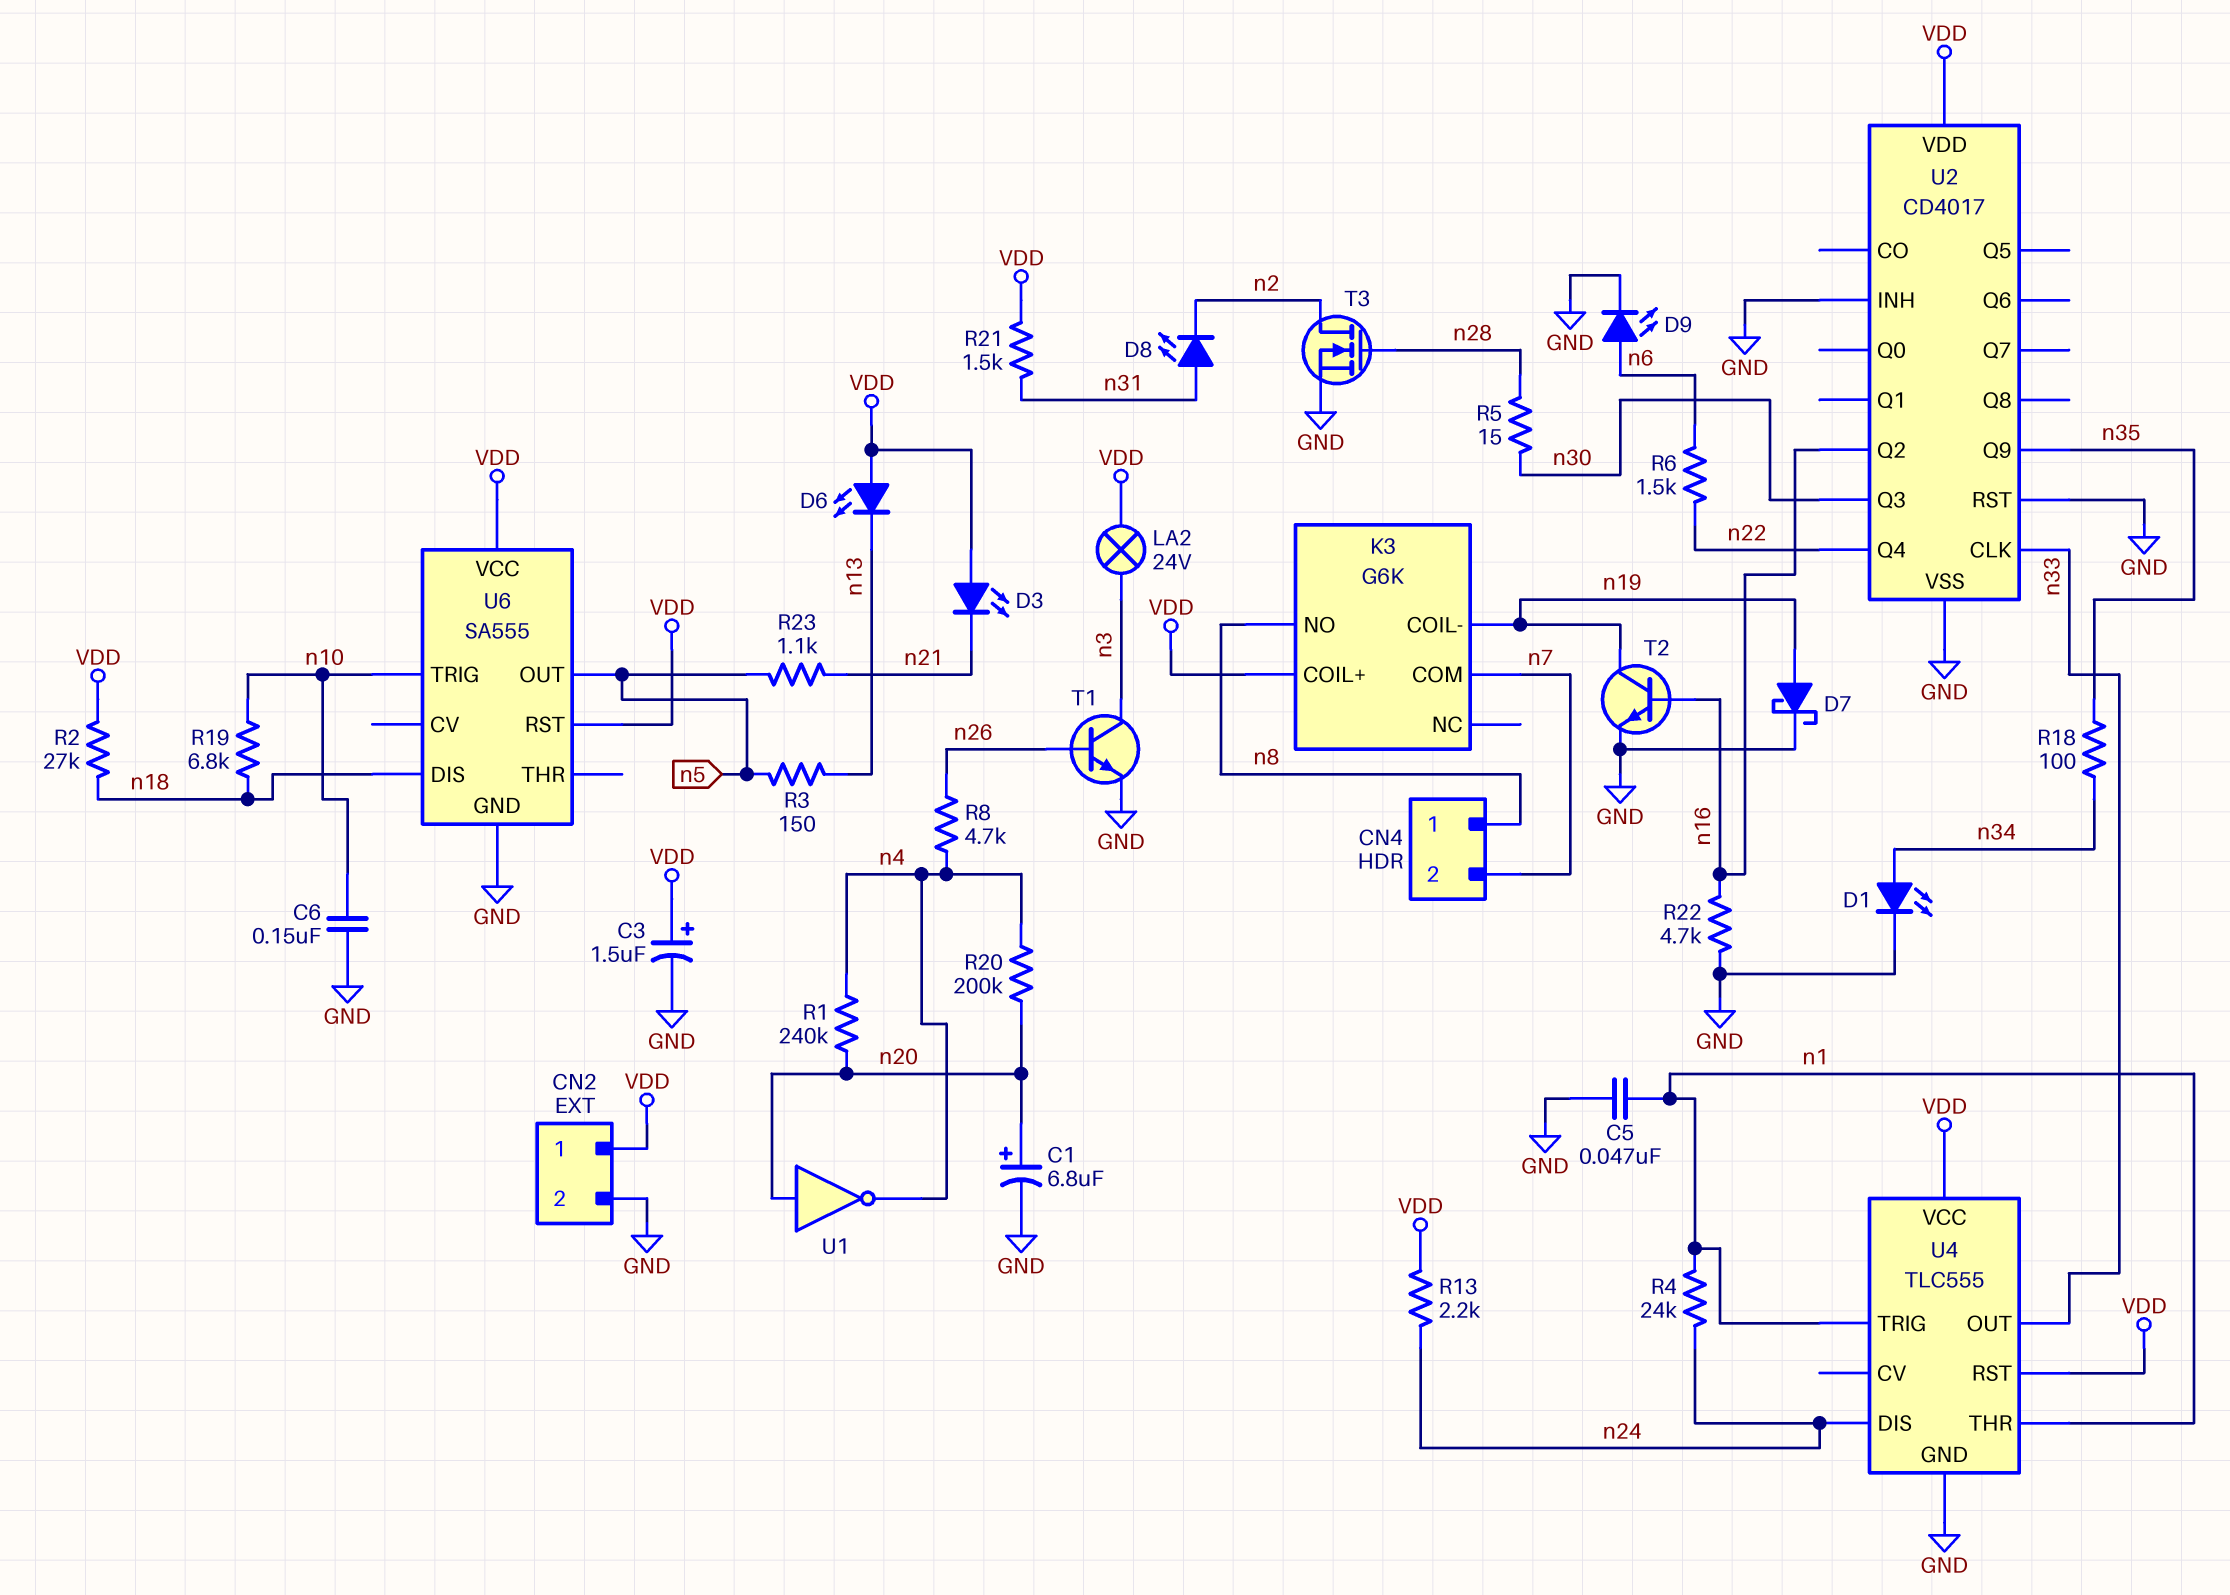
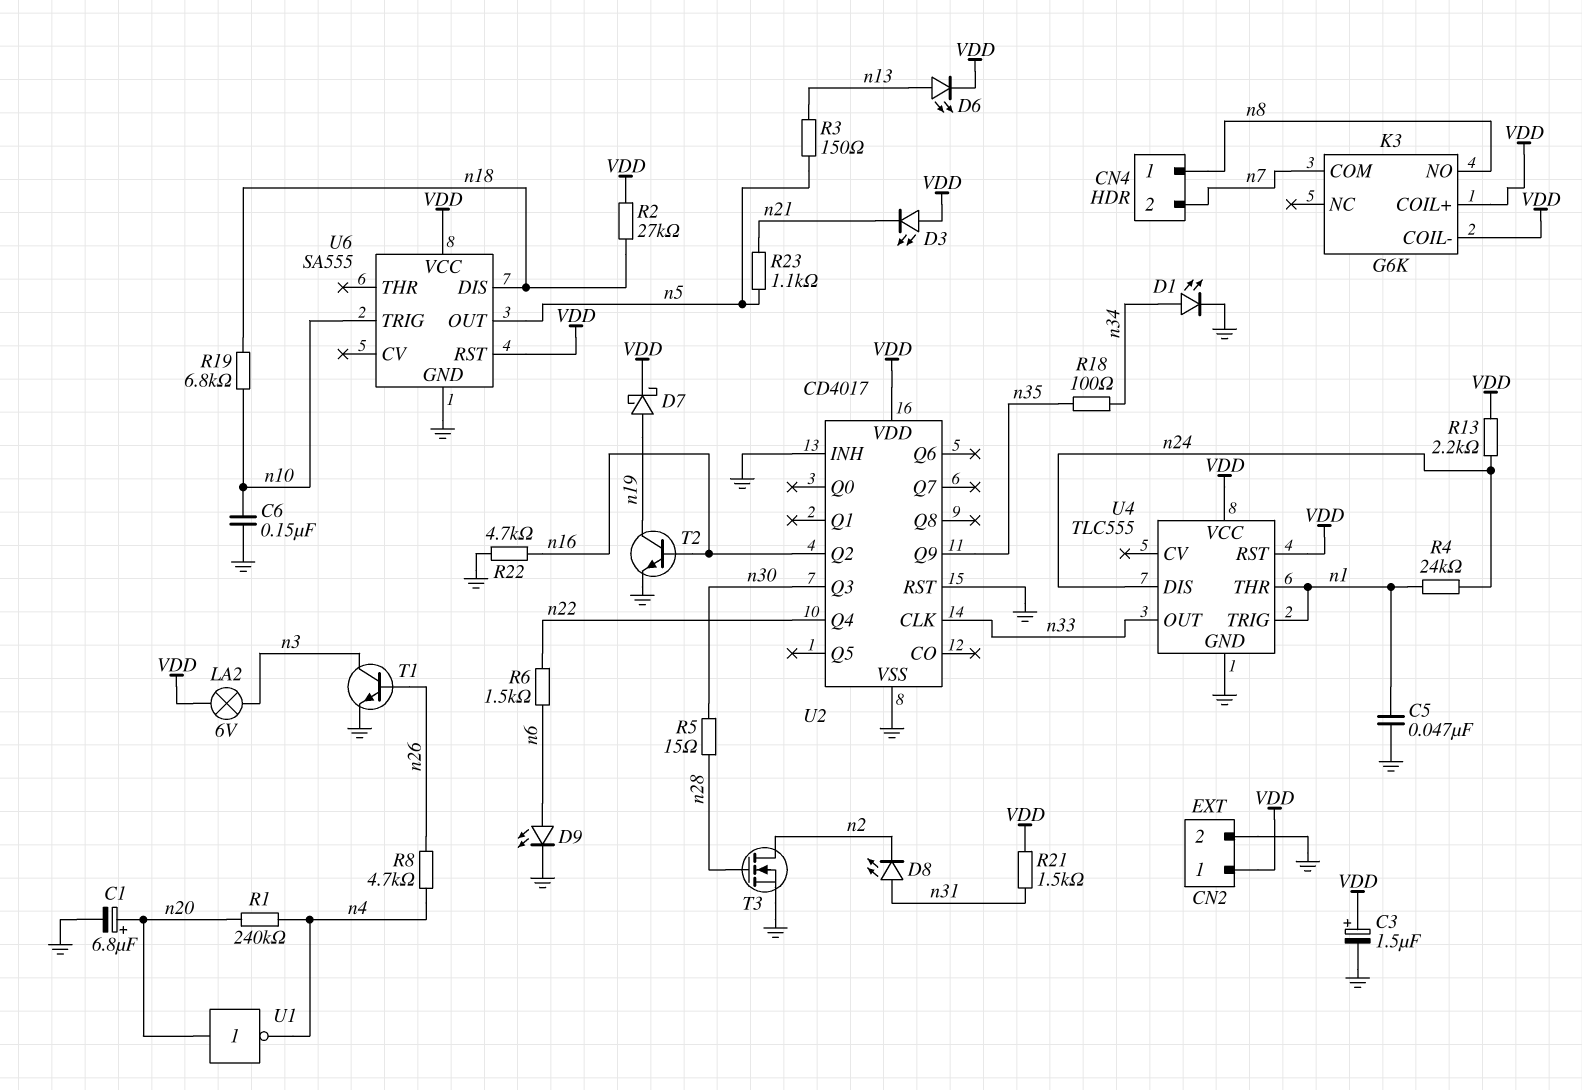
D6: LED (A VDD, K n13) -> LED (A n13, K VDD)
D7: schottky (A n19, K GND) -> schottky (A n19, K VDD)
K3 pin COIL-: n19 -> VDD
LA2: lamp 24V (VDD, n3) -> lamp 6V (VDD, n3)
R20: 200k (n4, n20) -> none

